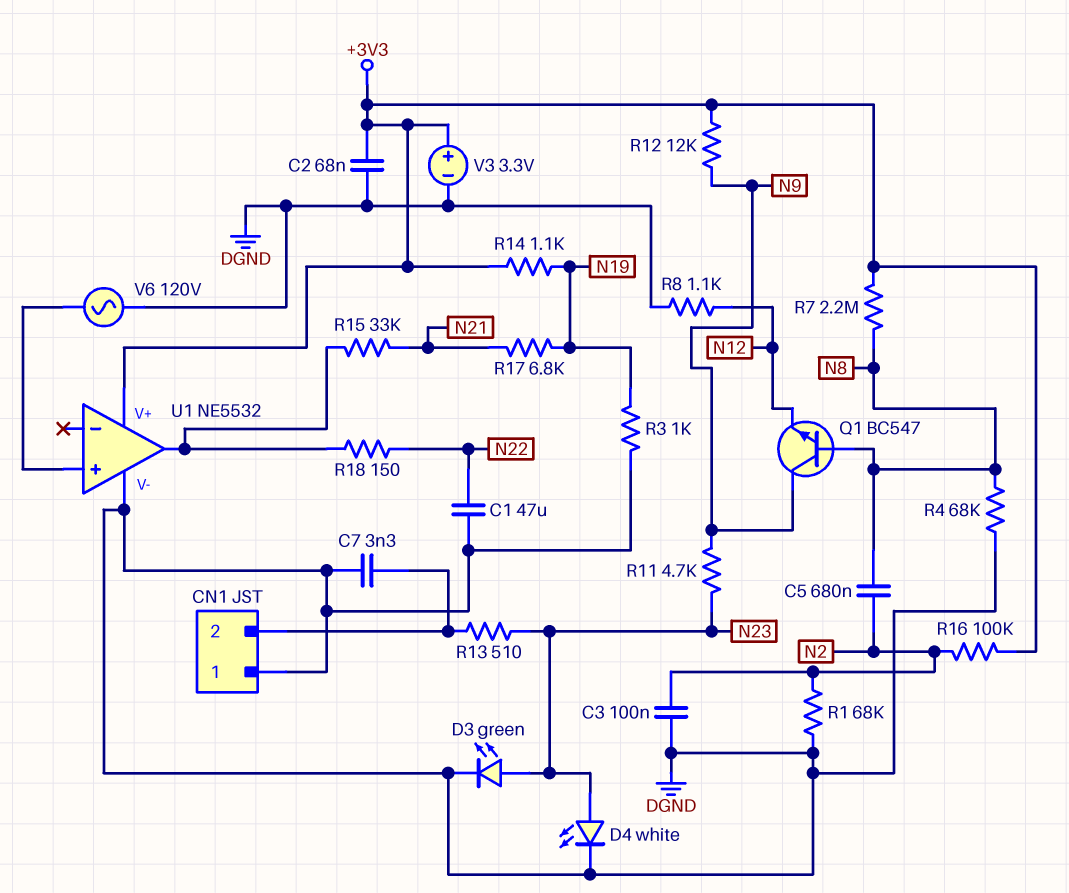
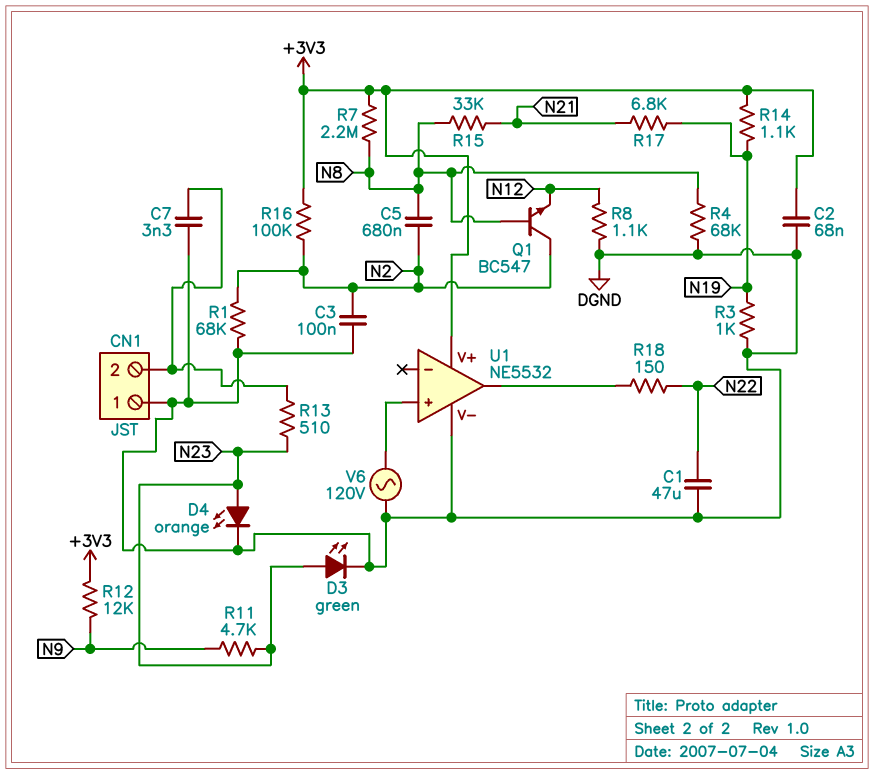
D4: LED white (A N23, K DGND) -> LED orange (A N23, K DGND)
Q1: NPN BC547 (B N8, C N9, E N12) -> NPN BC547 (B N8, C N2, E N12)
R15: 33k (N21, U1/out) -> 33k (N8, N21)
V3: 3.3V (plus +3V3, minus DGND) -> none

